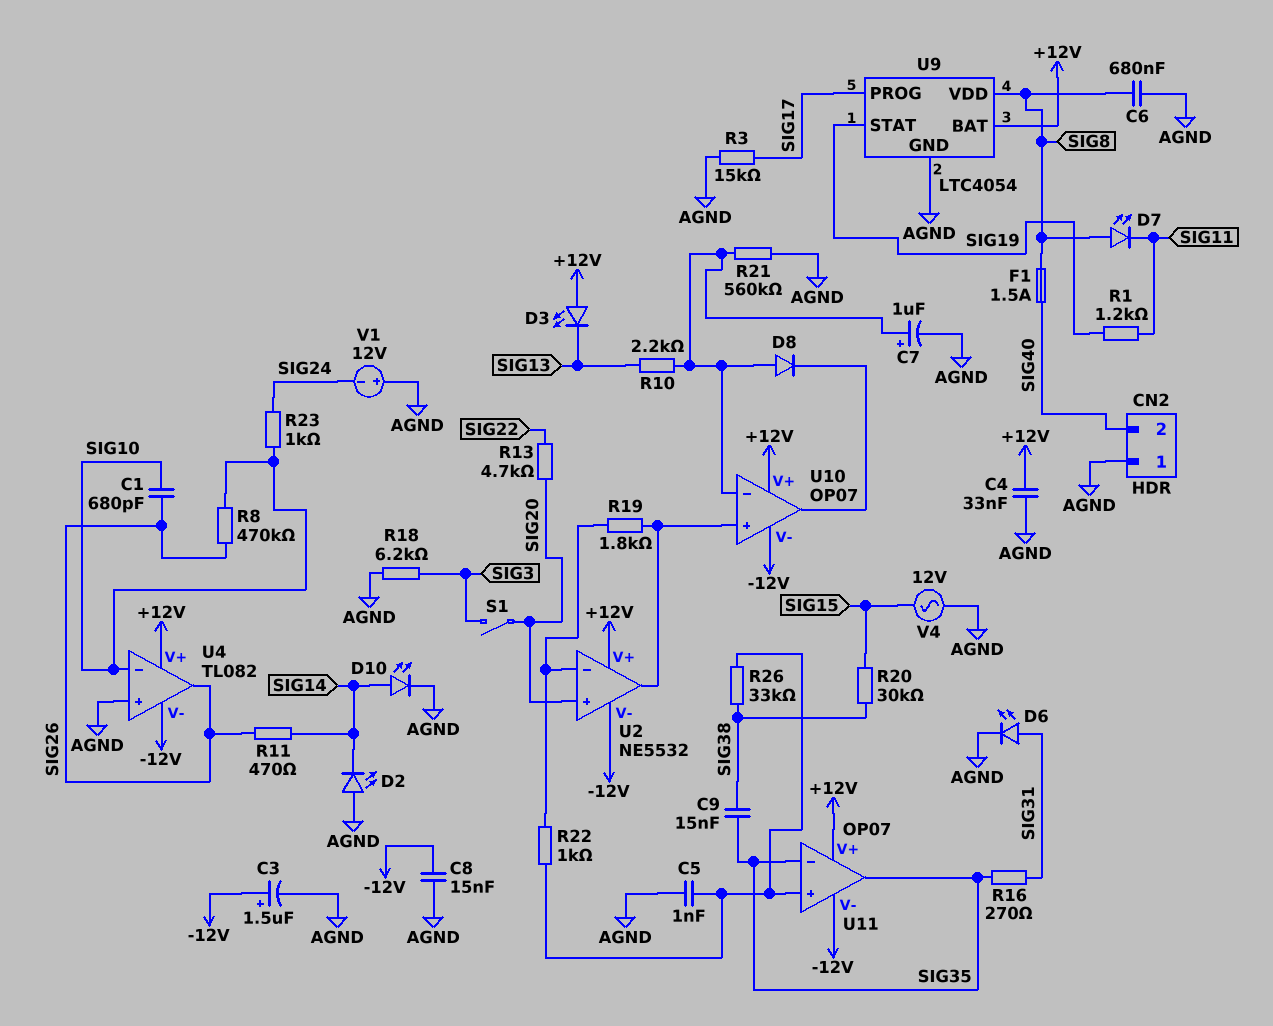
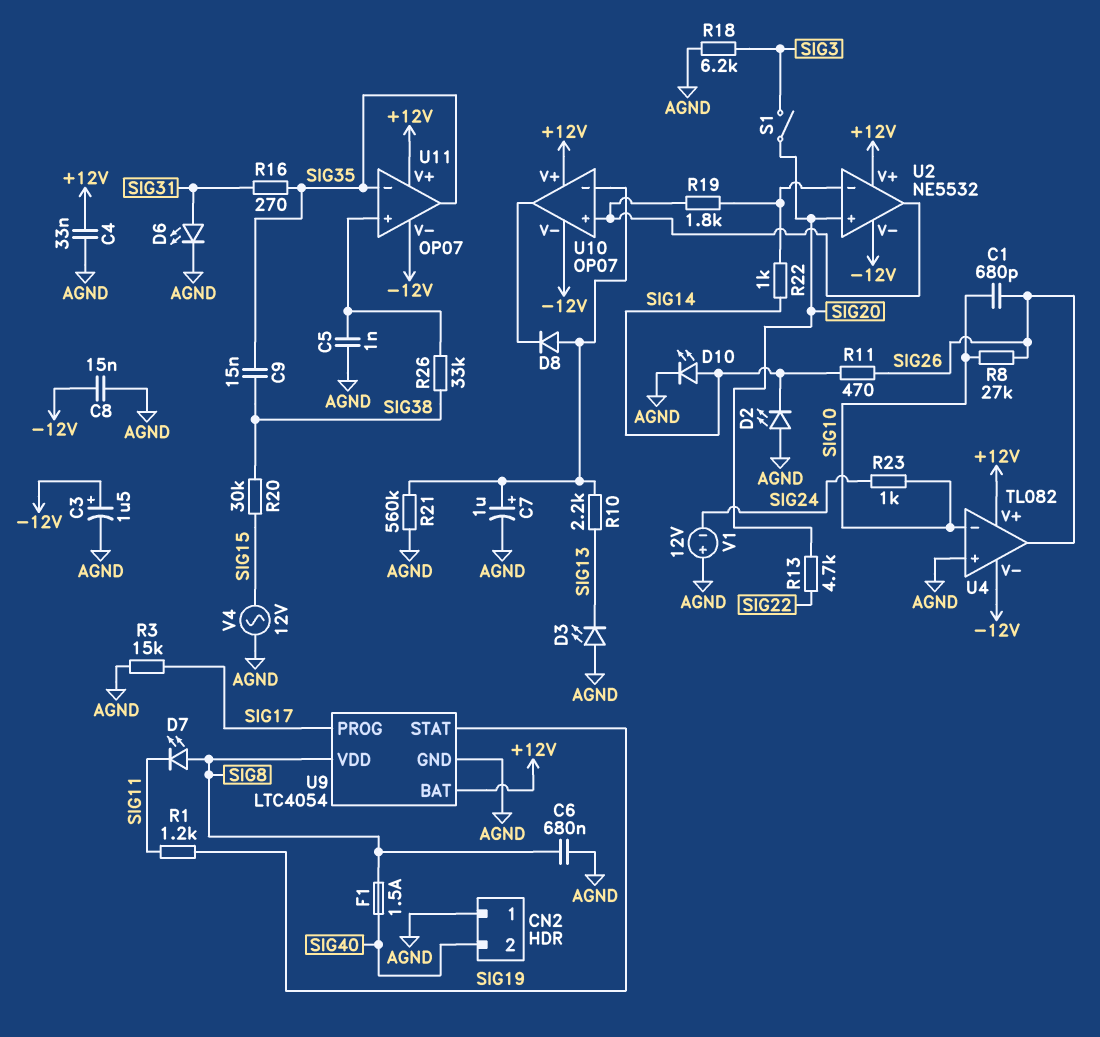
D3: LED (A +12V, K SIG13) -> LED (A AGND, K SIG13)
R8: 470k (SIG10, SIG26) -> 27k (SIG10, SIG26)
R22: 1k (U2/in-, U11/in+) -> 1k (SIG14, U2/in-)

